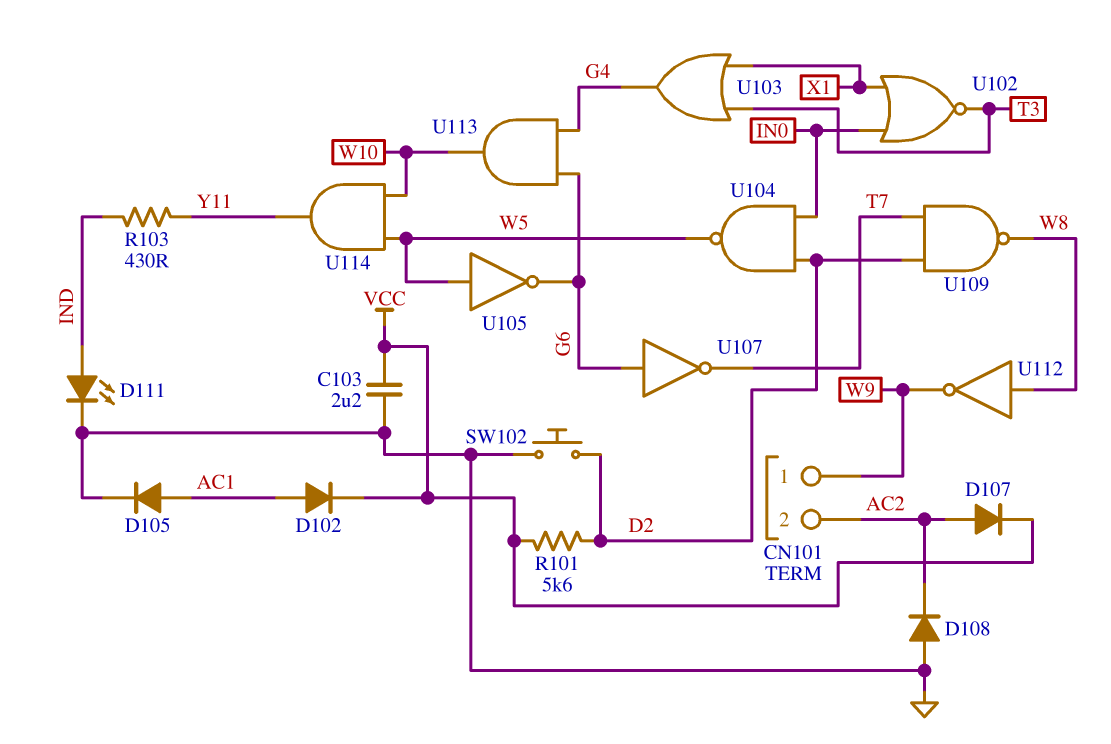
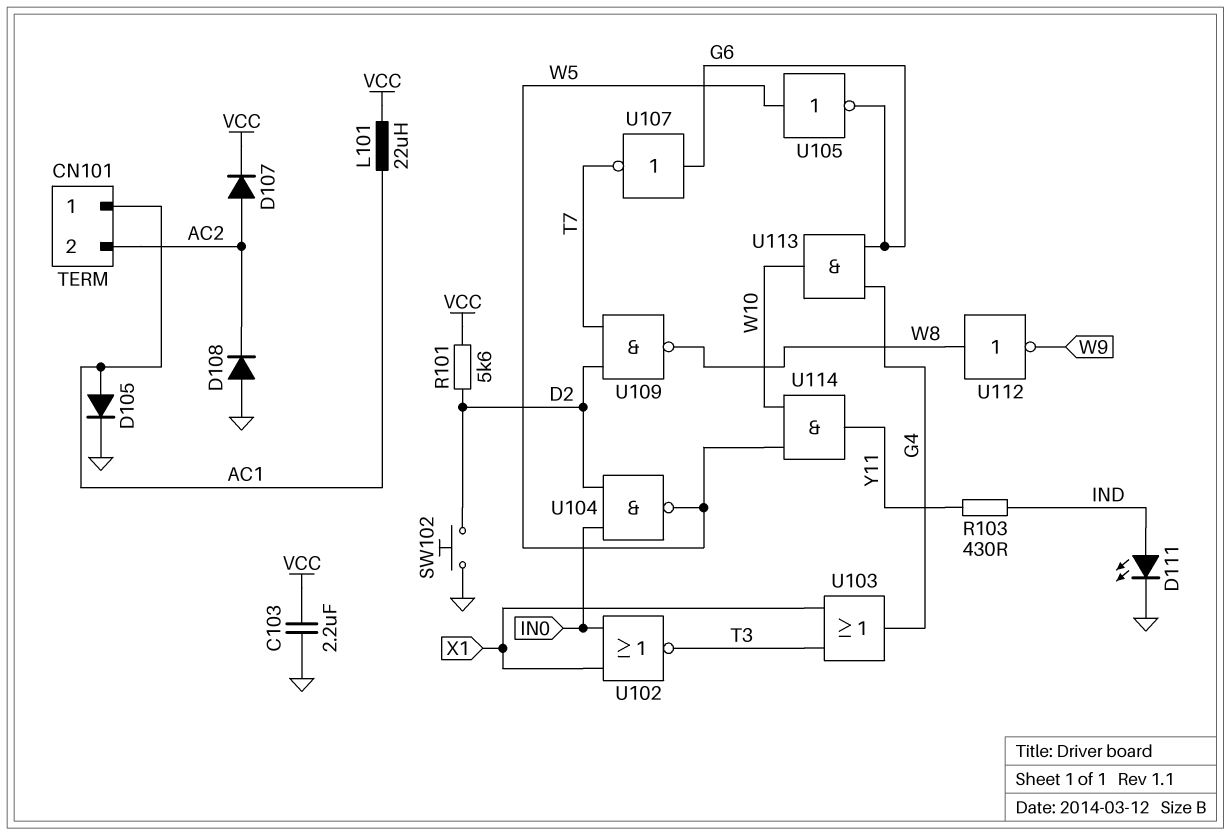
CN101 pin 1: W9 -> AC1
D102: diode (A AC1, K VCC) -> none
L101: none -> 22uH (AC1, VCC)

